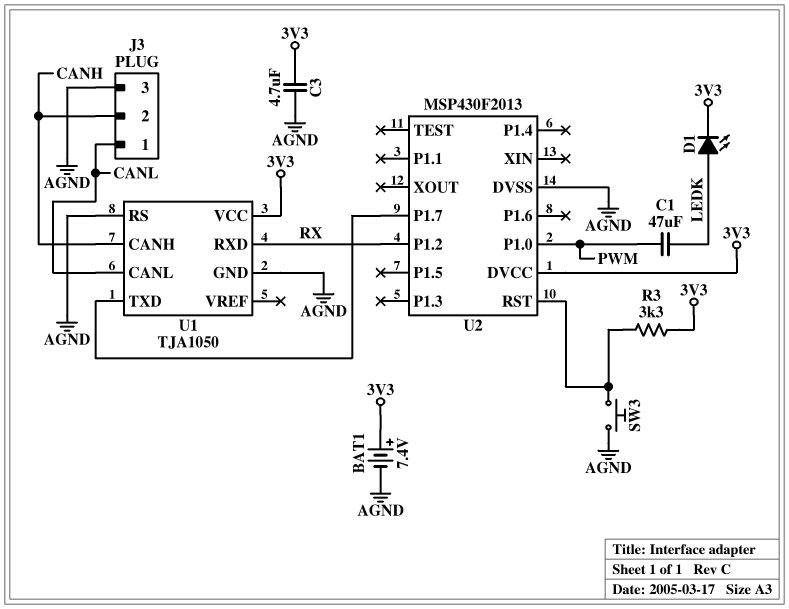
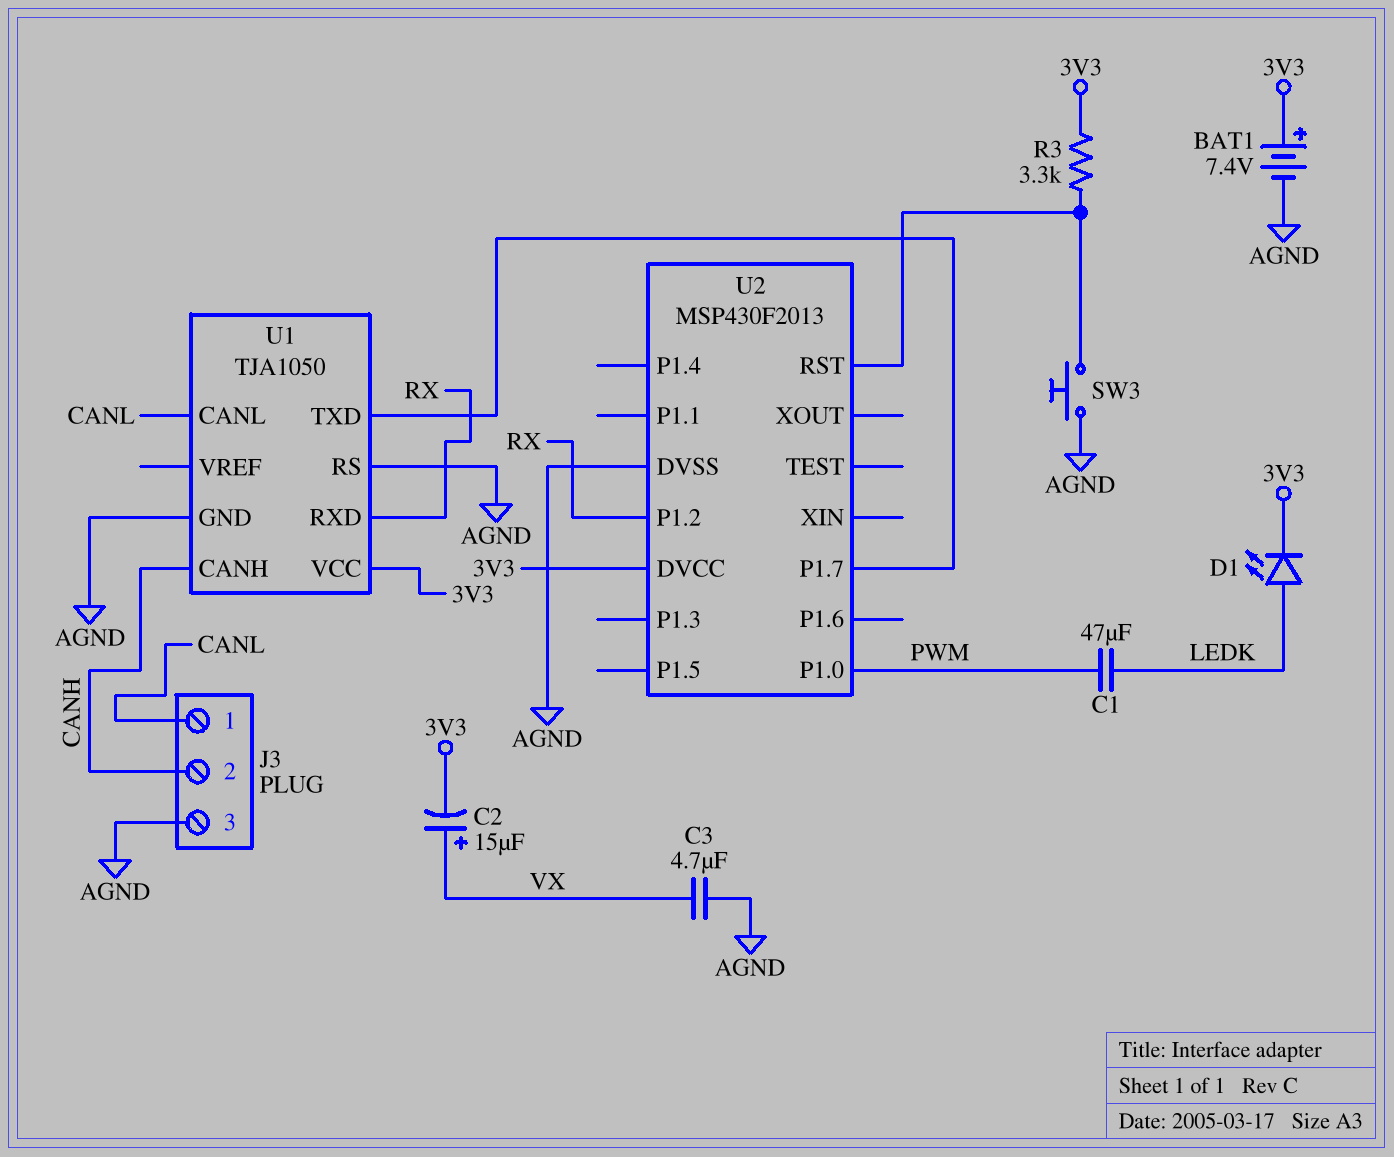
C2: none -> 15uF (plus VX, minus 3V3)
C3: 4.7uF (3V3, AGND) -> 4.7uF (AGND, VX)

